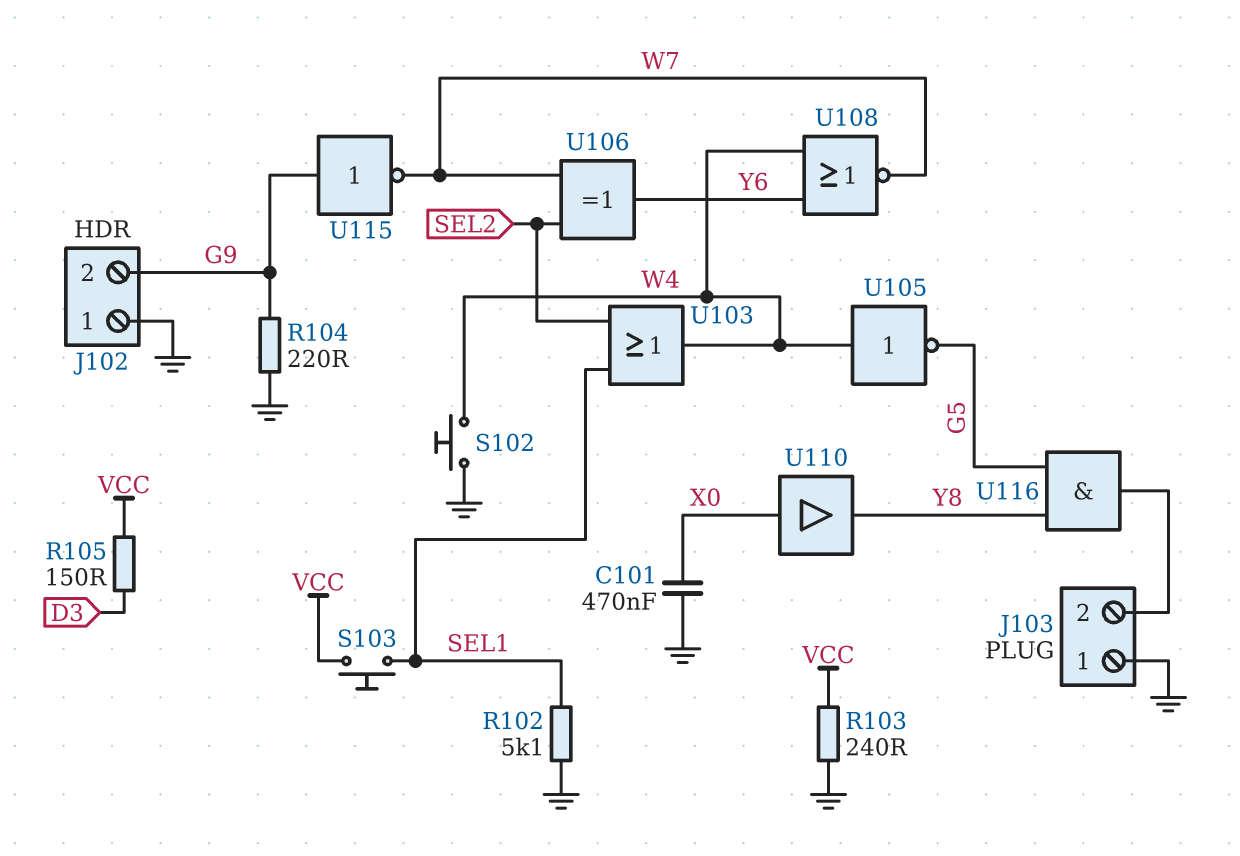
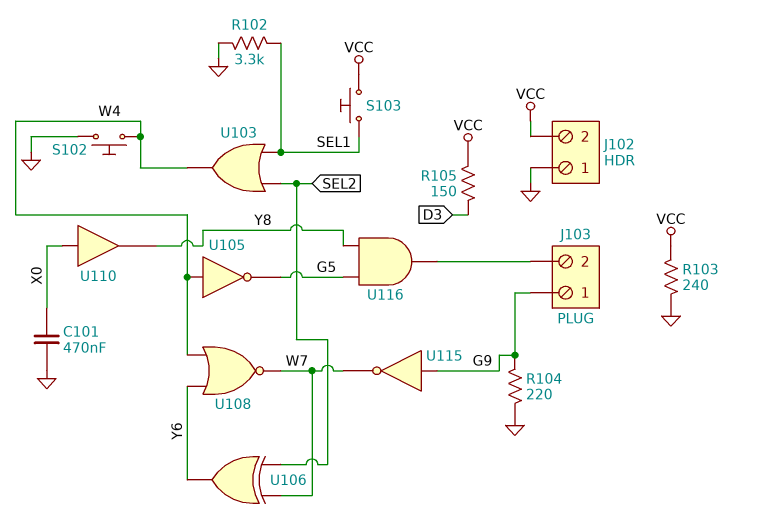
J102 pin 2: G9 -> VCC
J103 pin 1: GND -> G9
R102: 5.1k (GND, SEL1) -> 3.3k (GND, SEL1)

